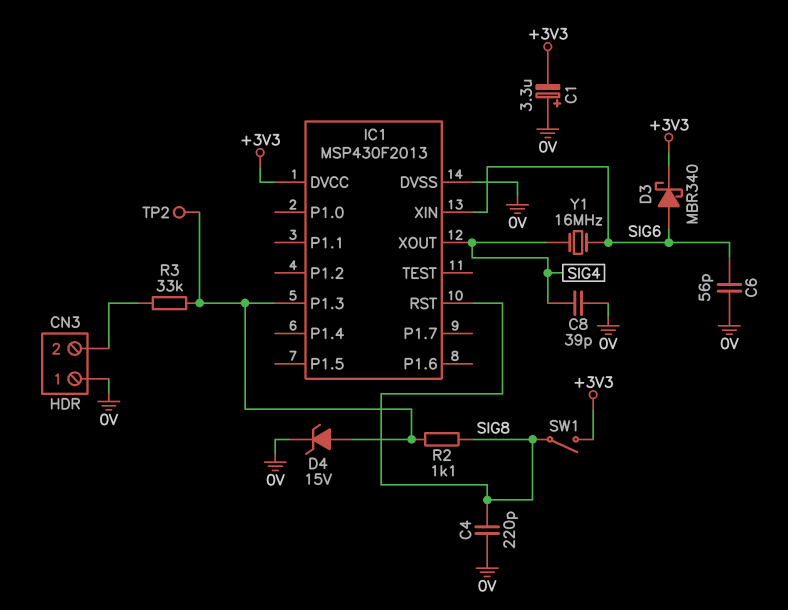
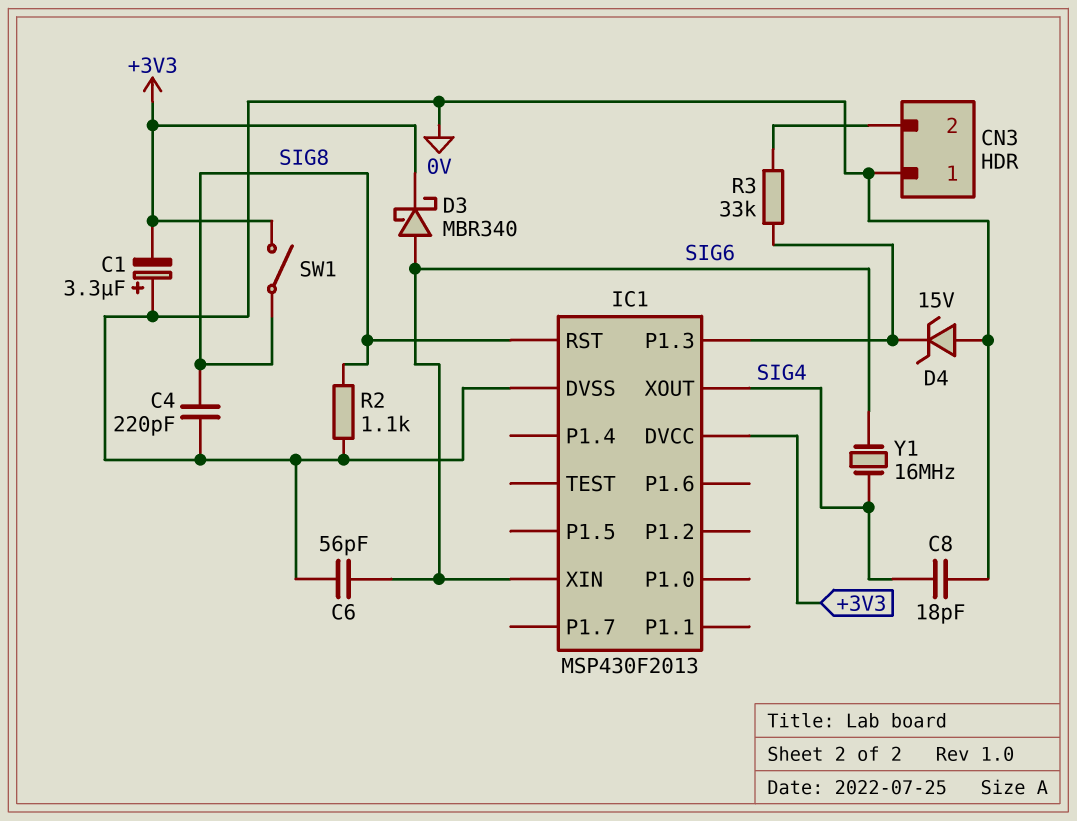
C8: 39pF (0V, SIG4) -> 18pF (0V, SIG4)
D4: zener 15V (A IC1/P1.3, K 0V) -> zener 15V (A 0V, K IC1/P1.3)
R2: 1.1k (IC1/P1.3, SIG8) -> 1.1k (0V, SIG8)
TP2: test point (IC1/P1.3) -> none

